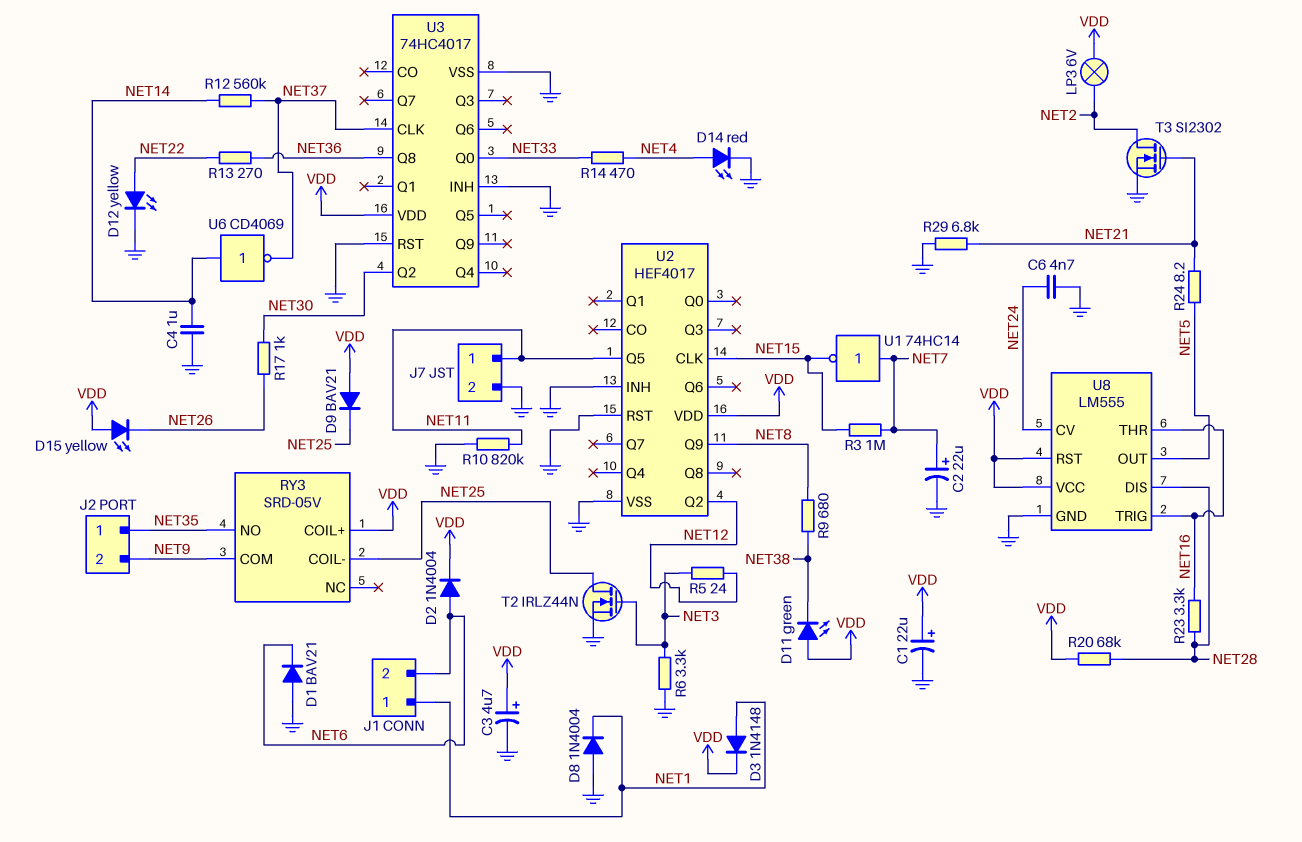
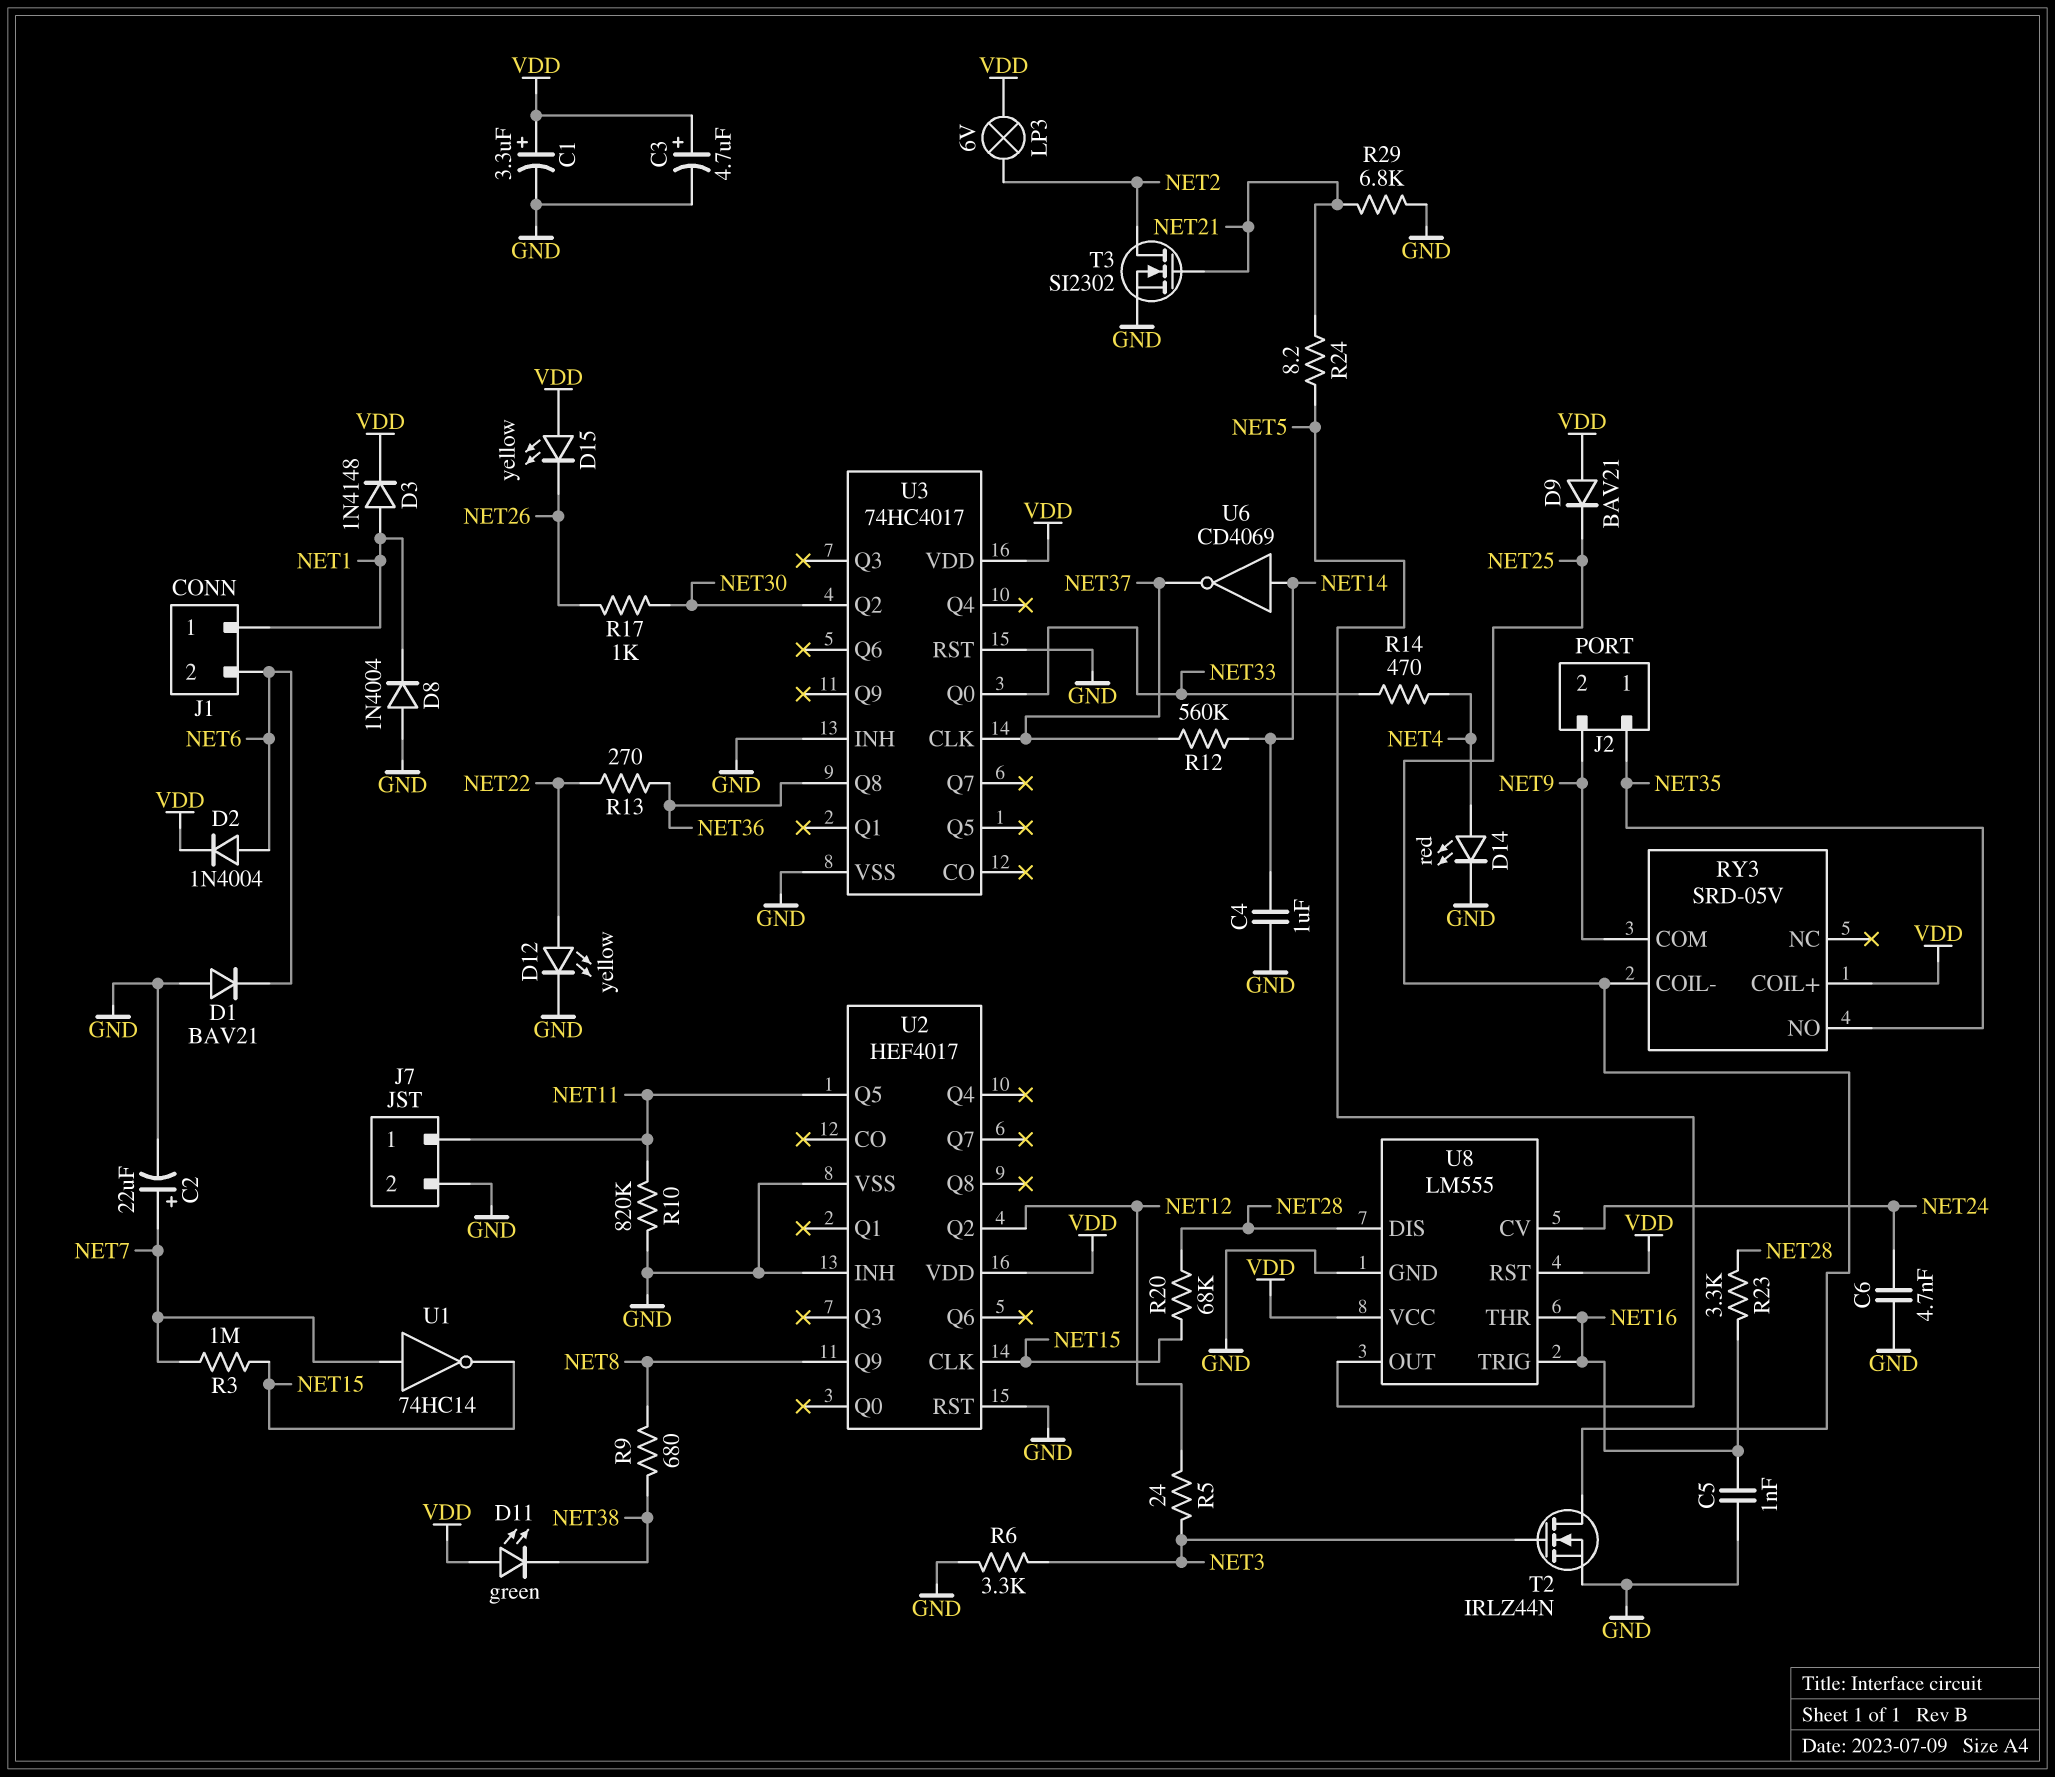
C1: 22uF (plus VDD, minus GND) -> 3.3uF (plus VDD, minus GND)
C5: none -> 1nF (GND, NET16)
R20: 68k (NET28, VDD) -> 68k (NET15, NET28)

